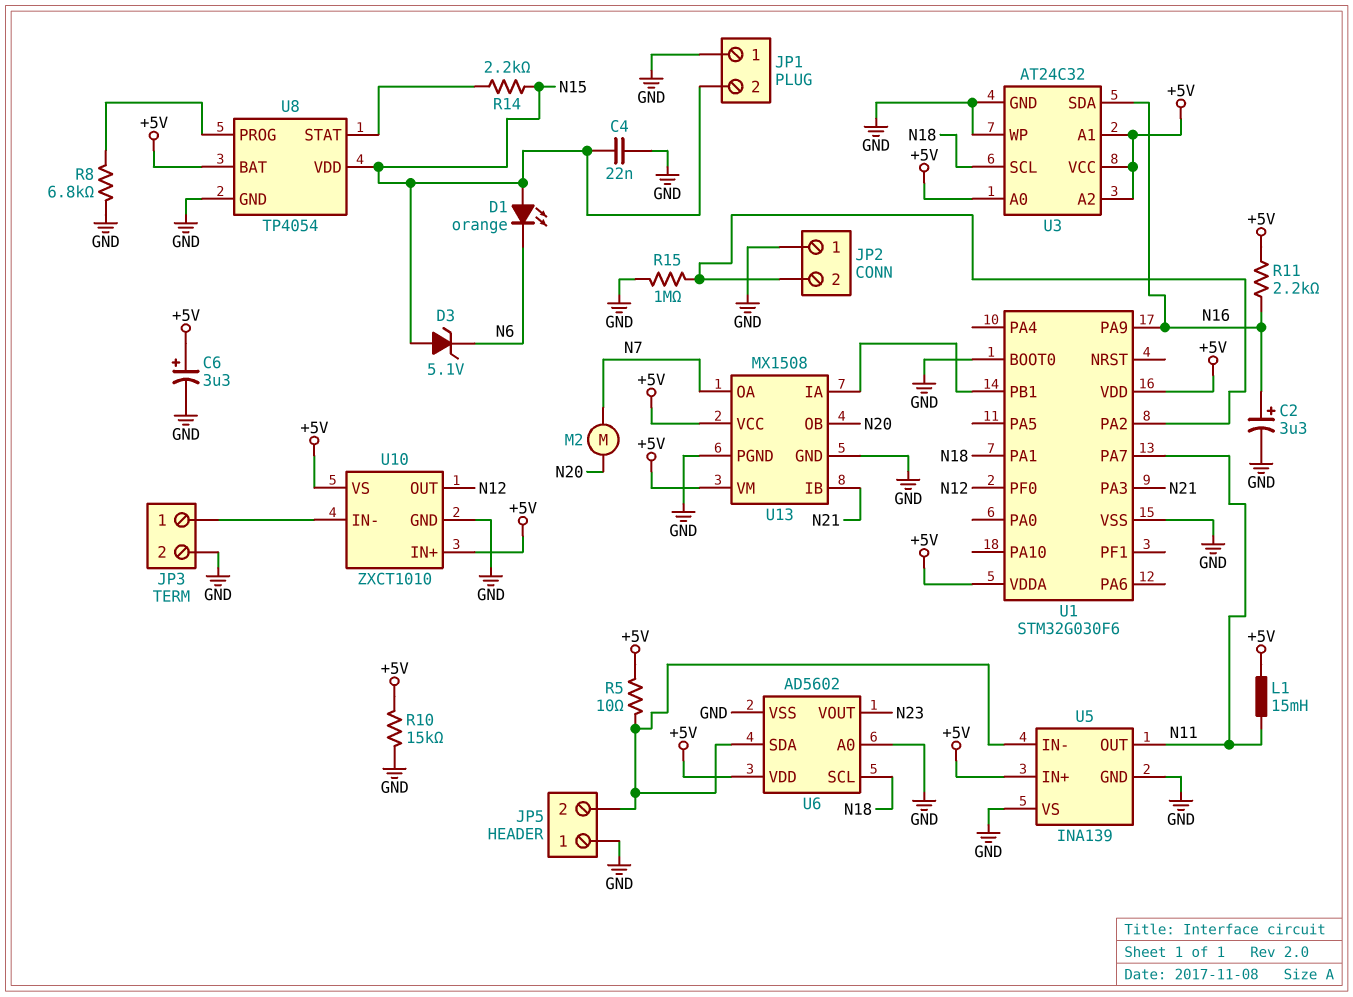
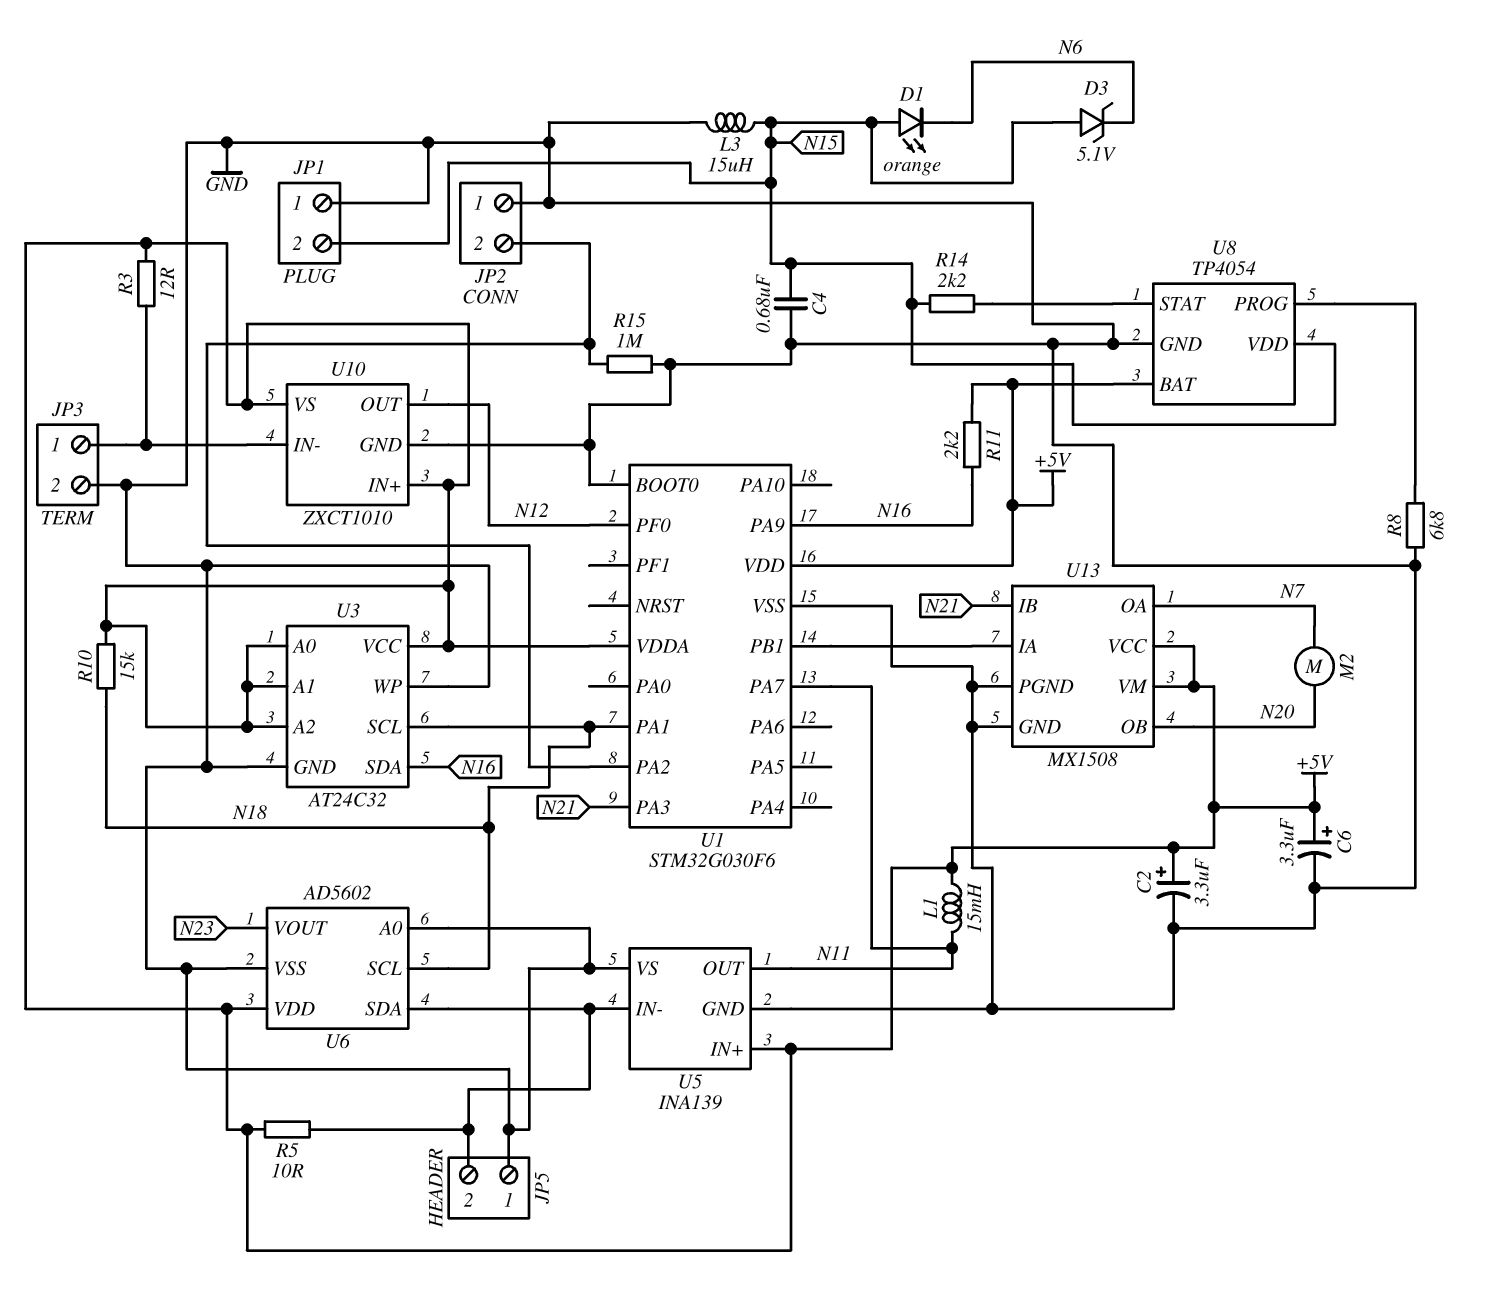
C2: 3.3uF (plus N16, minus GND) -> 3.3uF (plus +5V, minus GND)
C4: 22nF (GND, N15) -> 680nF (GND, N15)
L3: none -> 15uH (GND, N15)
R3: none -> 12 (+5V, JP3/1)
R10: 15k (+5V, GND) -> 15k (+5V, N18)

